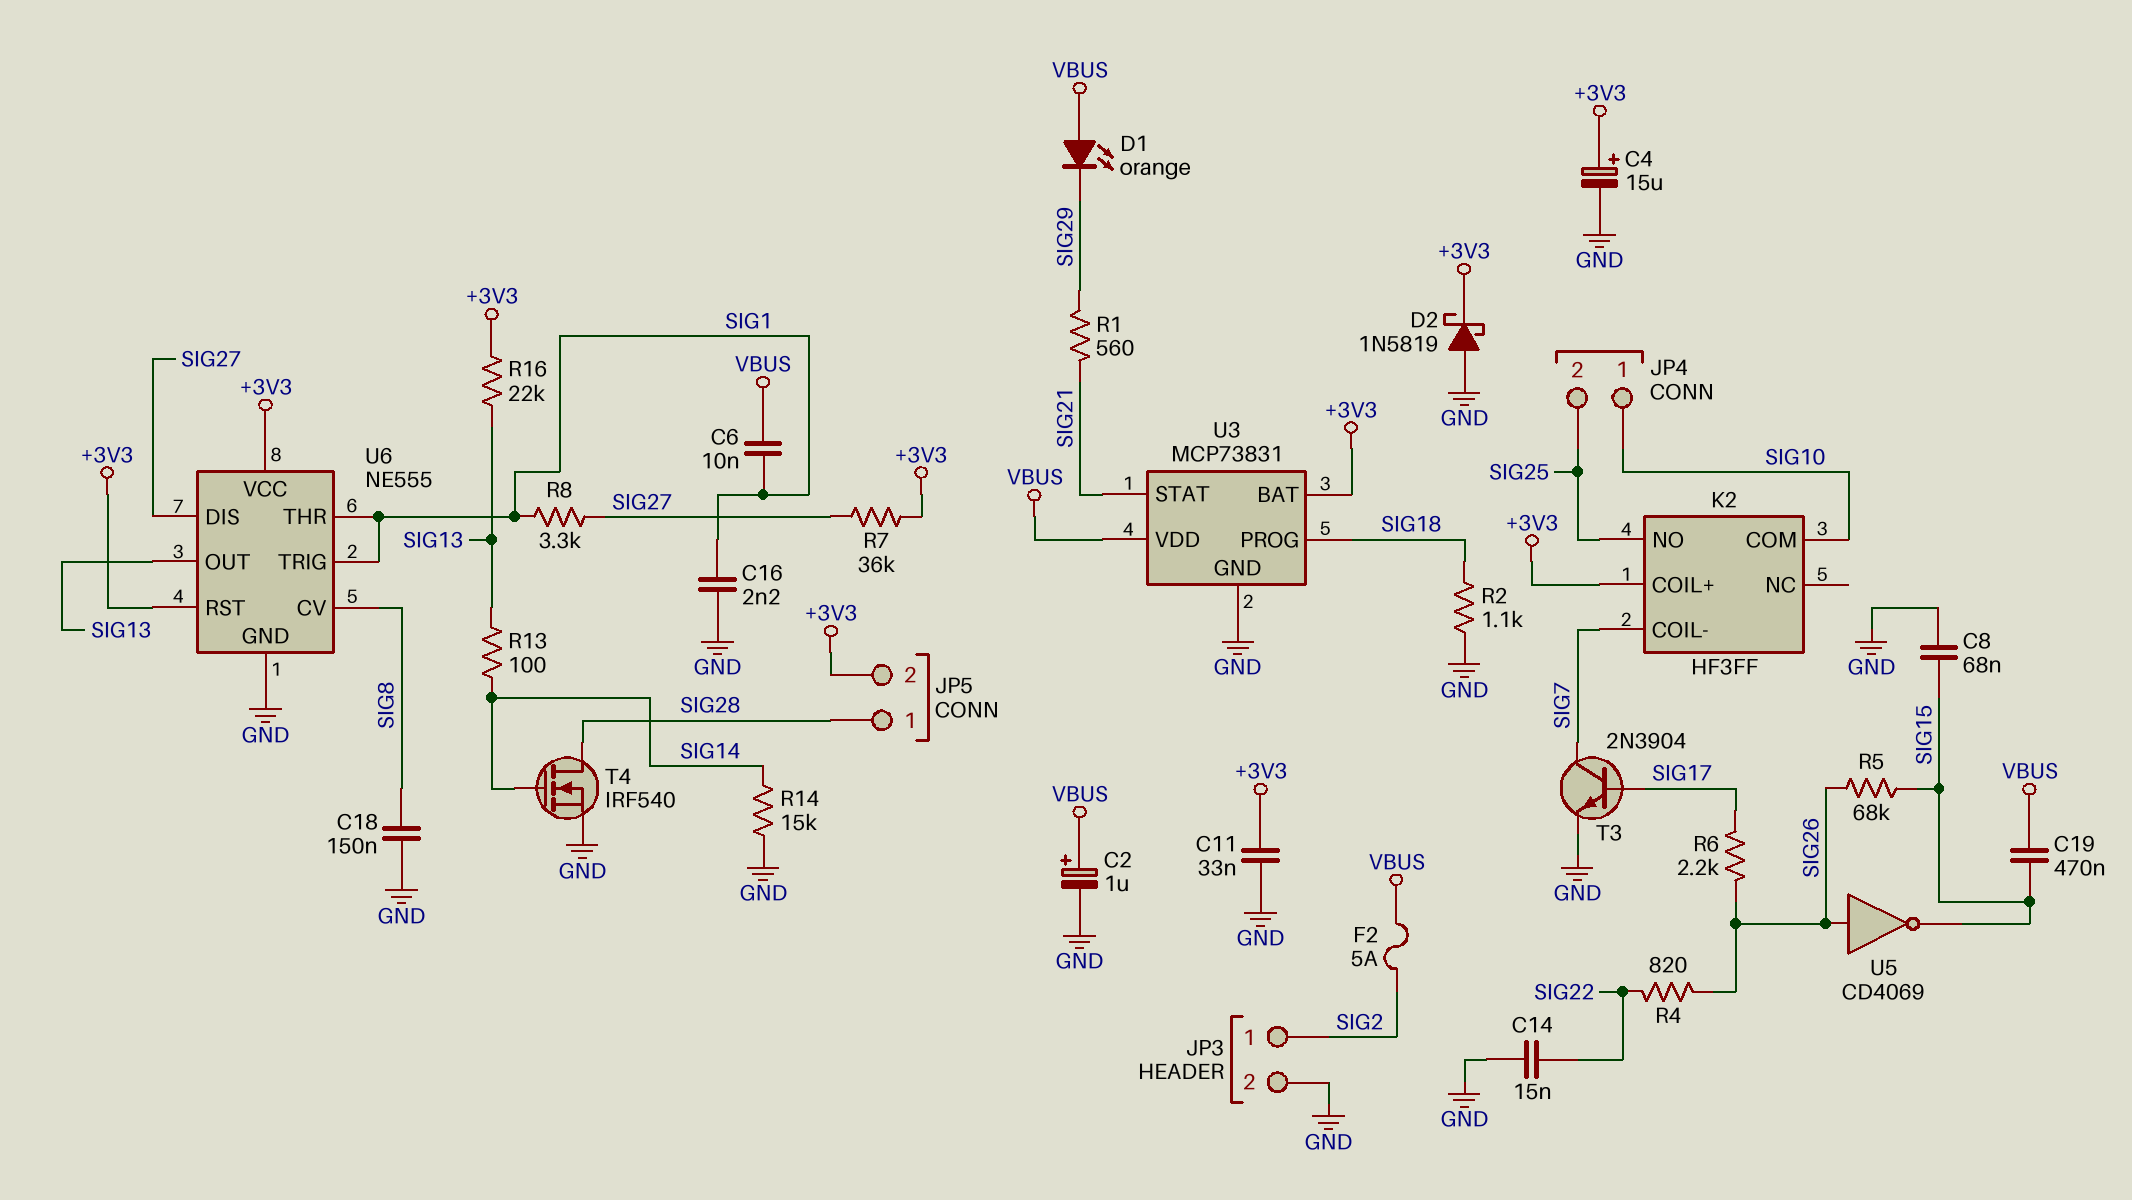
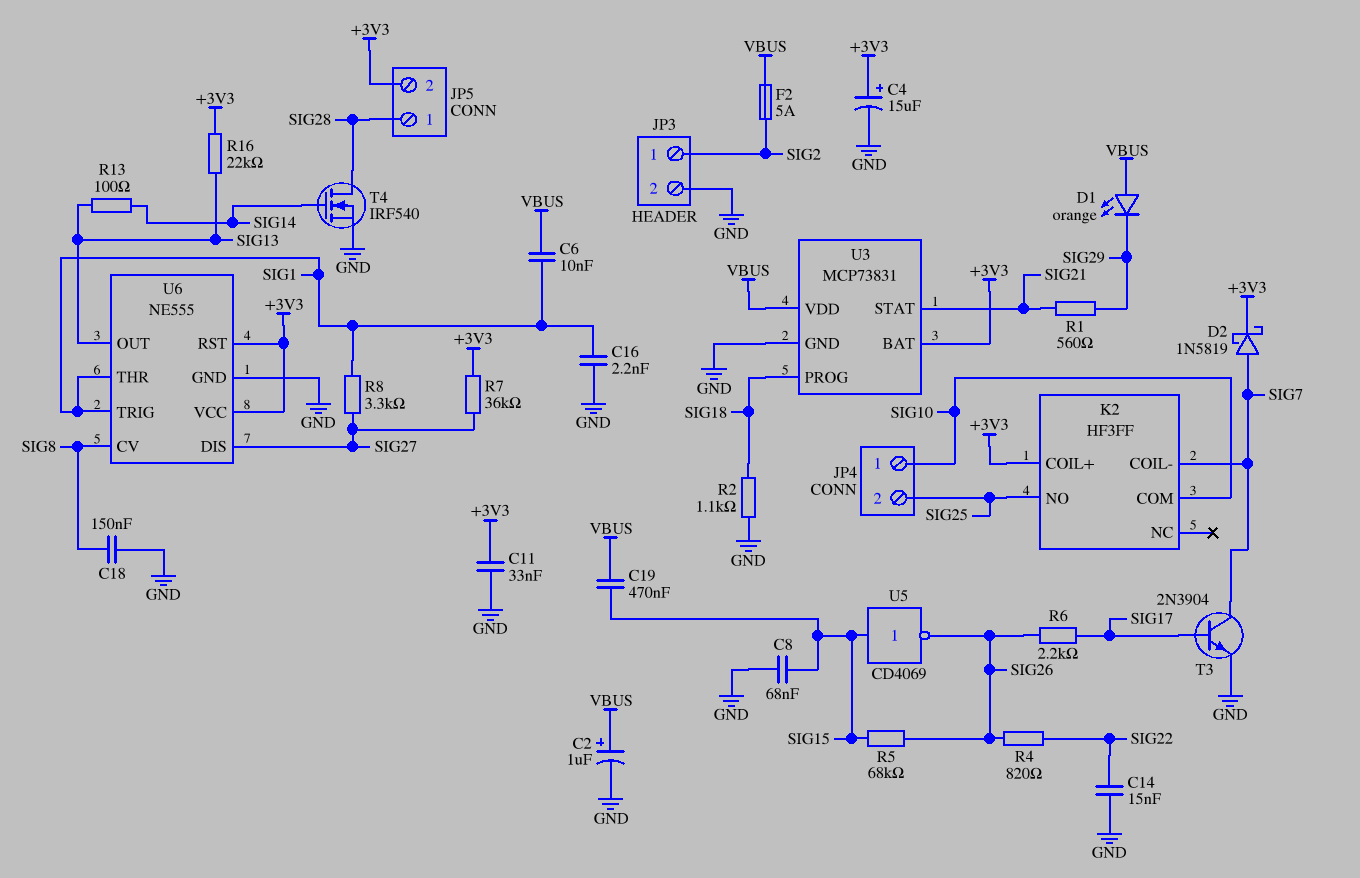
D2: schottky 1N5819 (A GND, K +3V3) -> schottky 1N5819 (A SIG7, K +3V3)
R14: 15k (GND, SIG14) -> none
U5: NOT CD4069 (in SIG26, out SIG15) -> NOT CD4069 (in SIG15, out SIG26)

